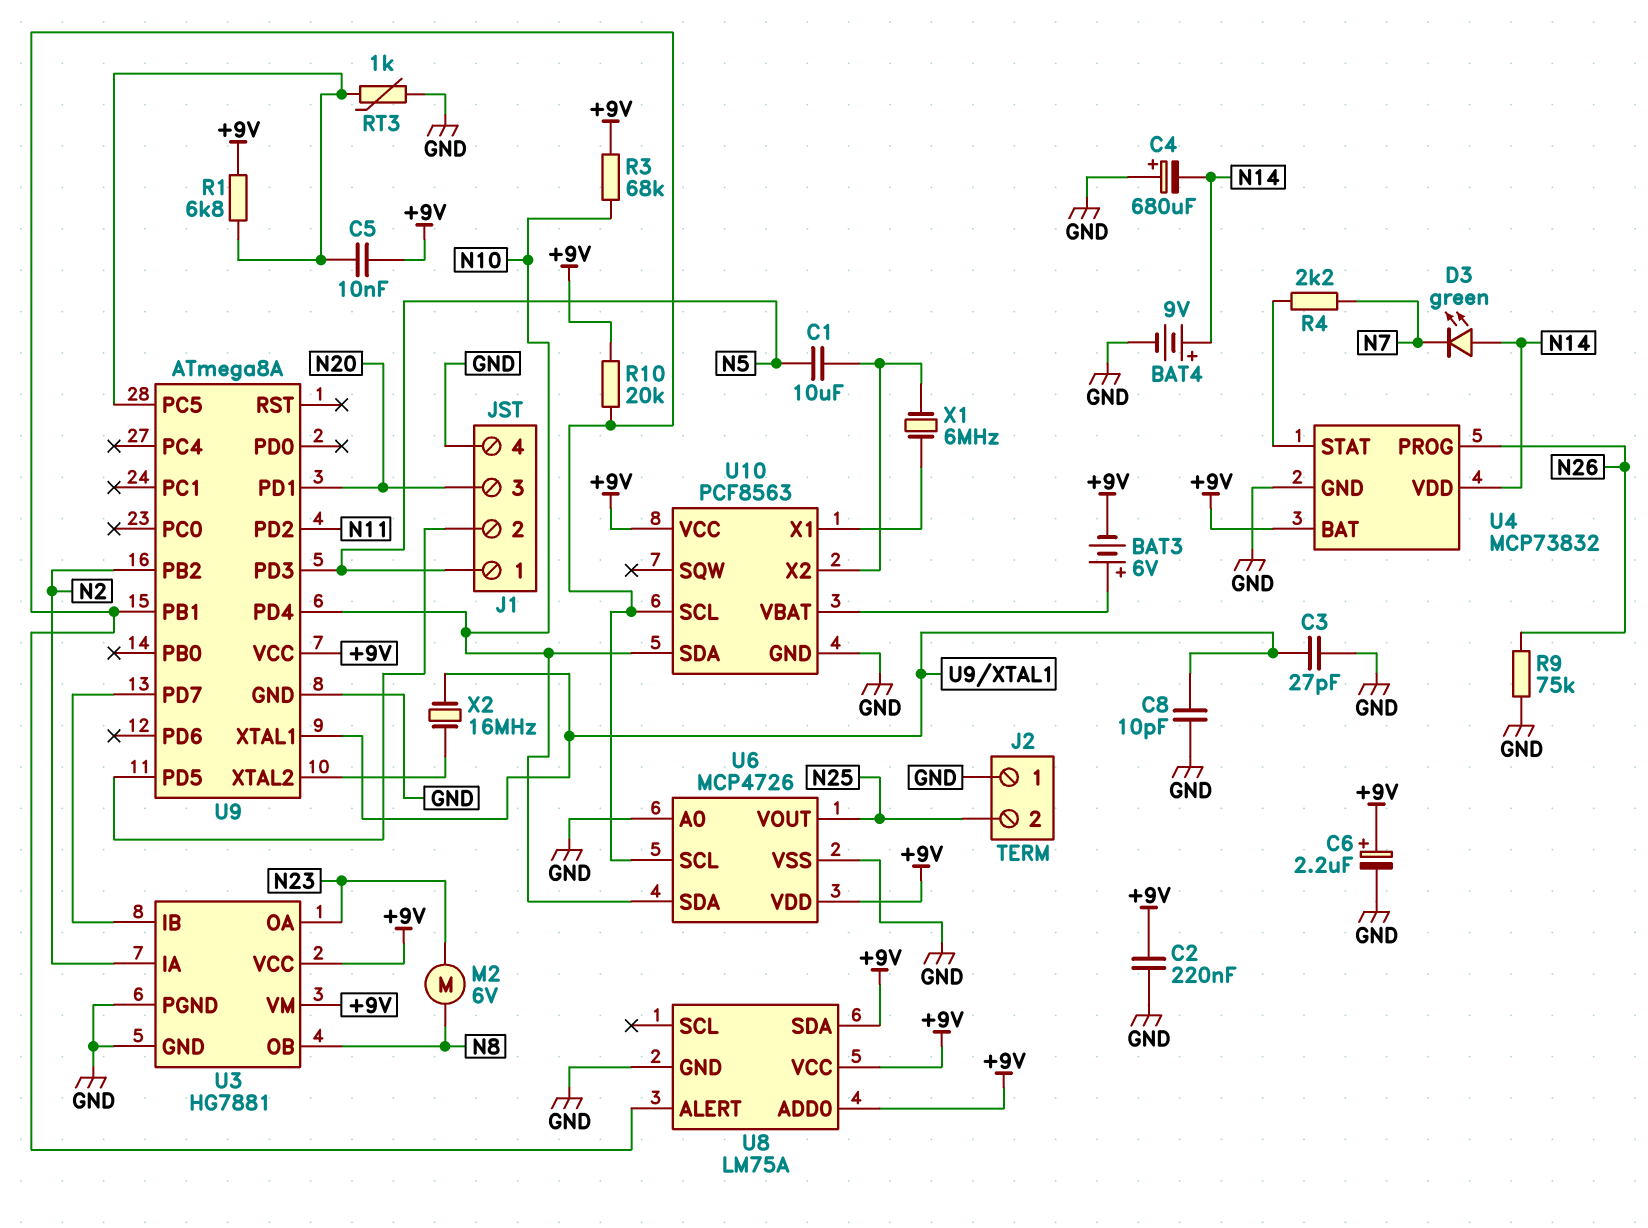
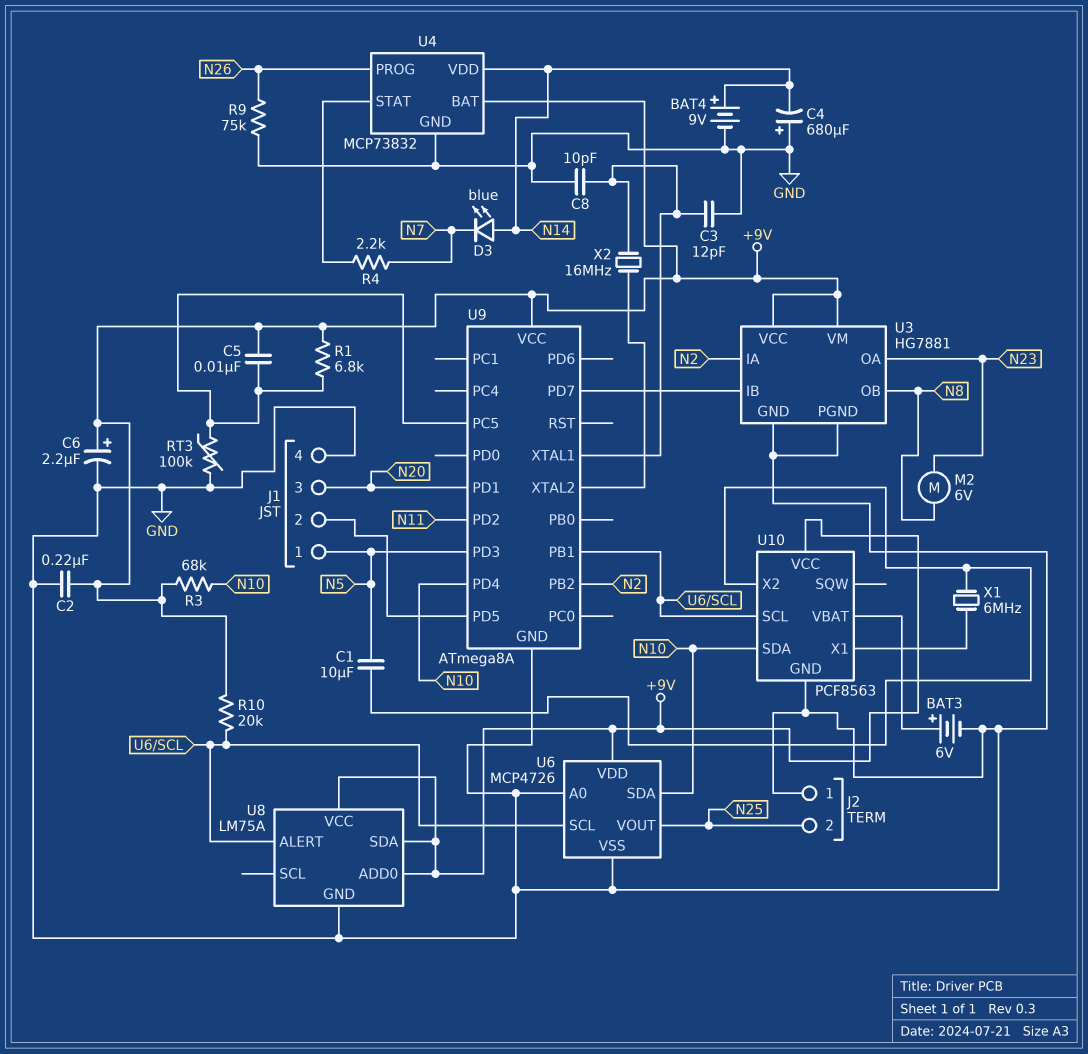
BAT3: 6V (plus U10/VBAT, minus +9V) -> 6V (plus U10/VBAT, minus GND)
C3: 27pF (GND, U9/XTAL1) -> 12pF (GND, U9/XTAL1)
D3: LED green (A N14, K N7) -> LED blue (A N14, K N7)
RT3: 1k (GND, U9/PC5) -> 100k (GND, U9/PC5)

